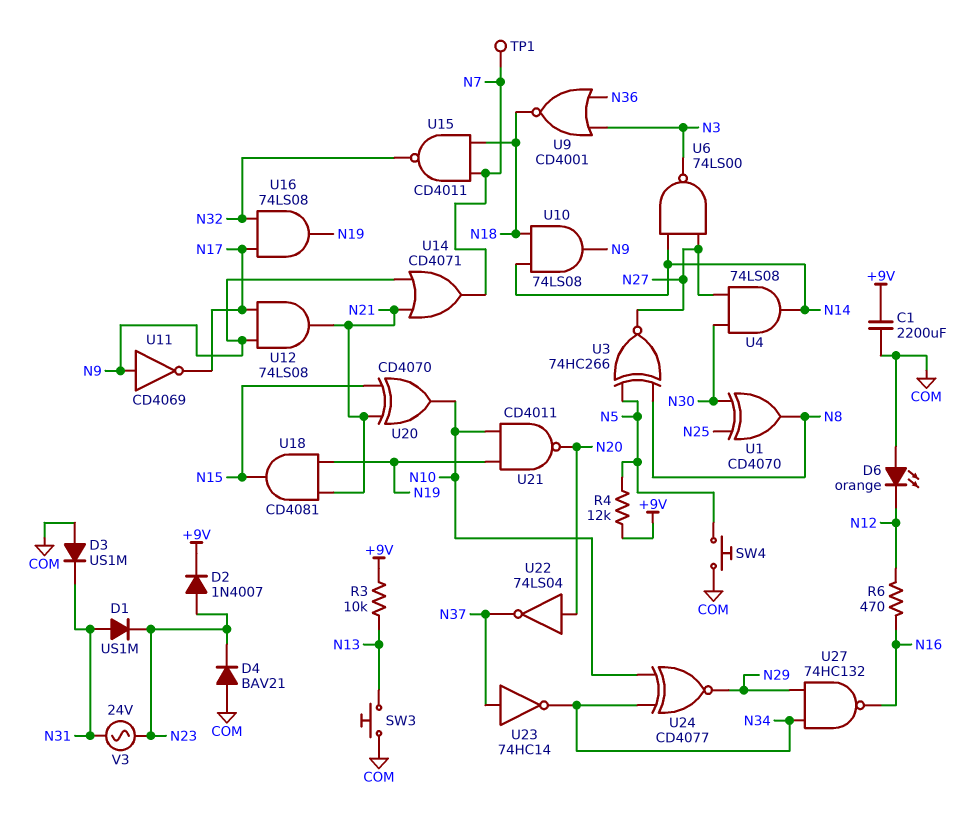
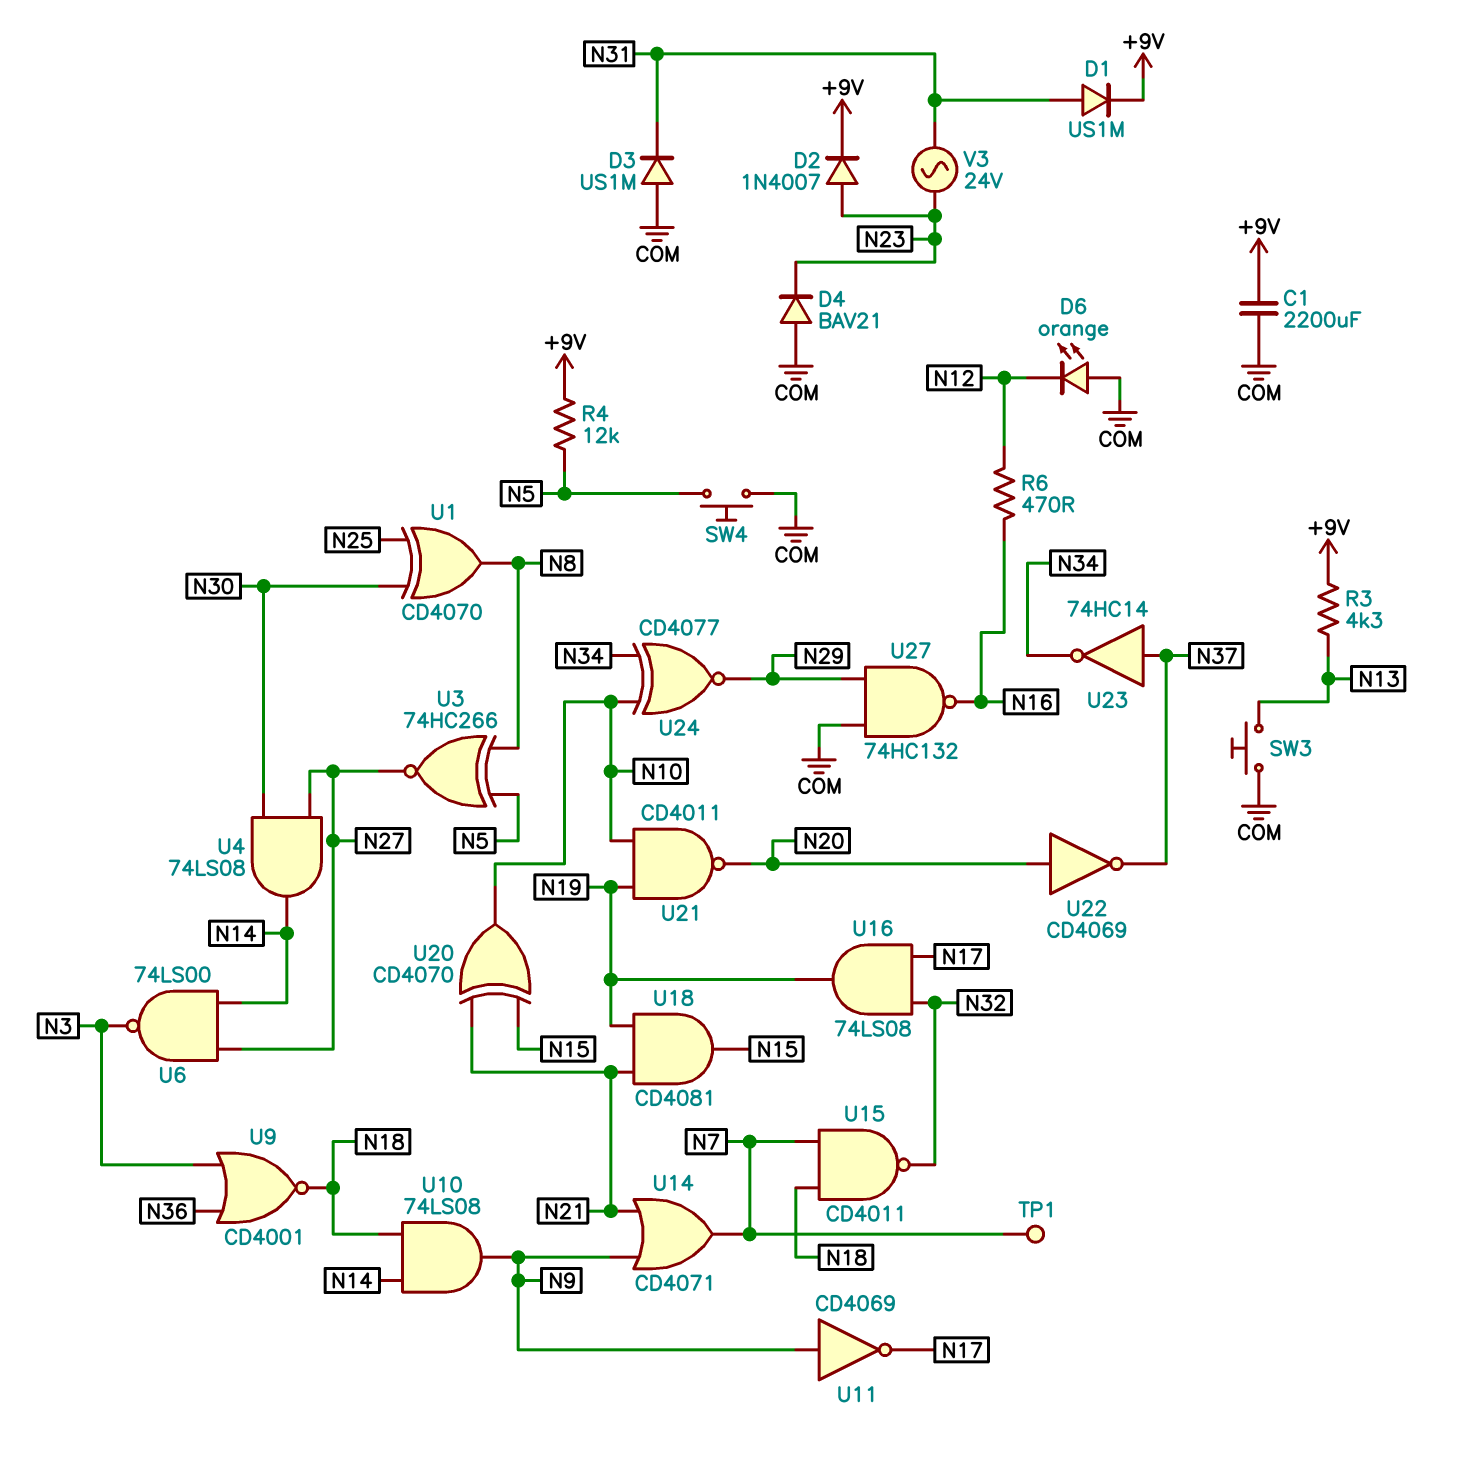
D1: diode US1M (A N31, K N23) -> diode US1M (A N31, K +9V)
R3: 10k (+9V, N13) -> 4.3k (+9V, N13)
U12: AND 74LS08 (in N9, in N17, out N21) -> none
U22: NOT 74LS04 (in N20, out N37) -> NOT CD4069 (in N20, out N37)
U27: NAND 74HC132 (in N29, in N34, out N16) -> NAND 74HC132 (in COM, in N29, out N16)

